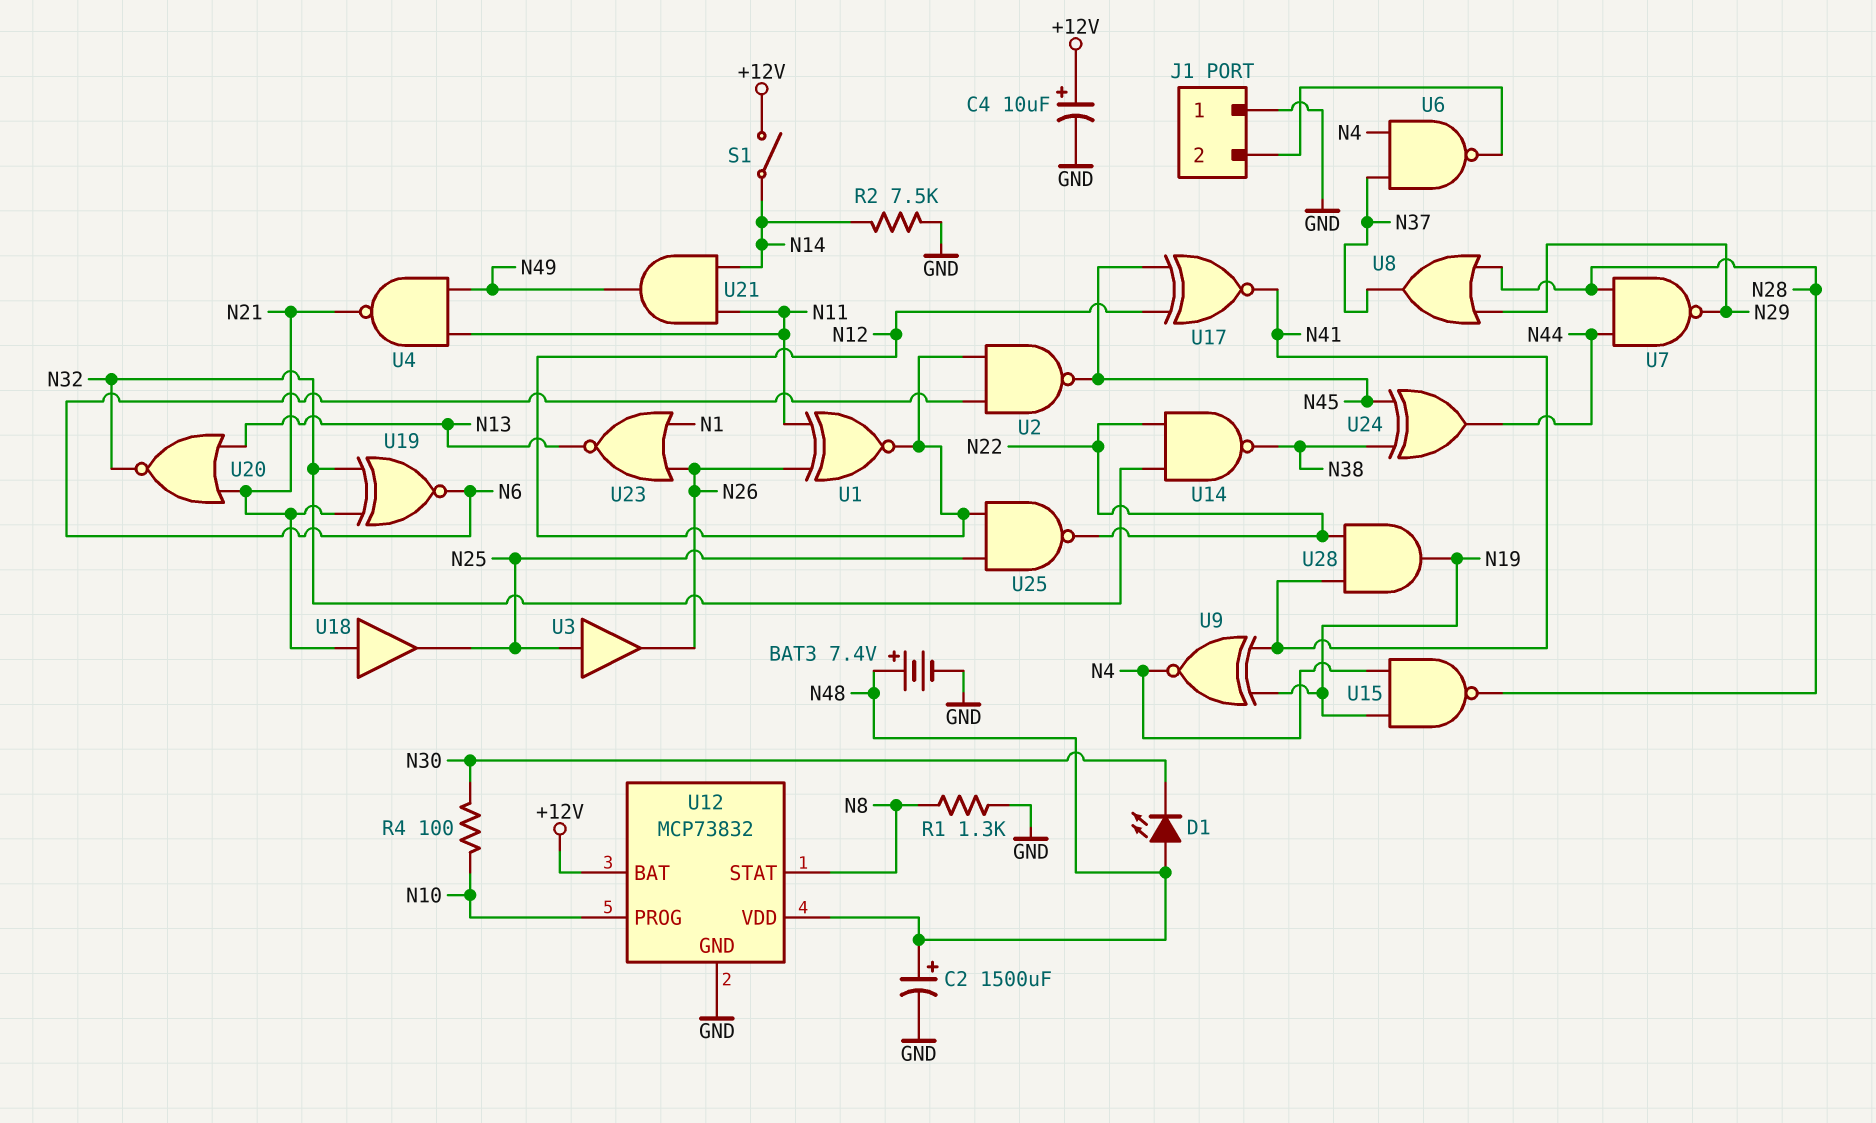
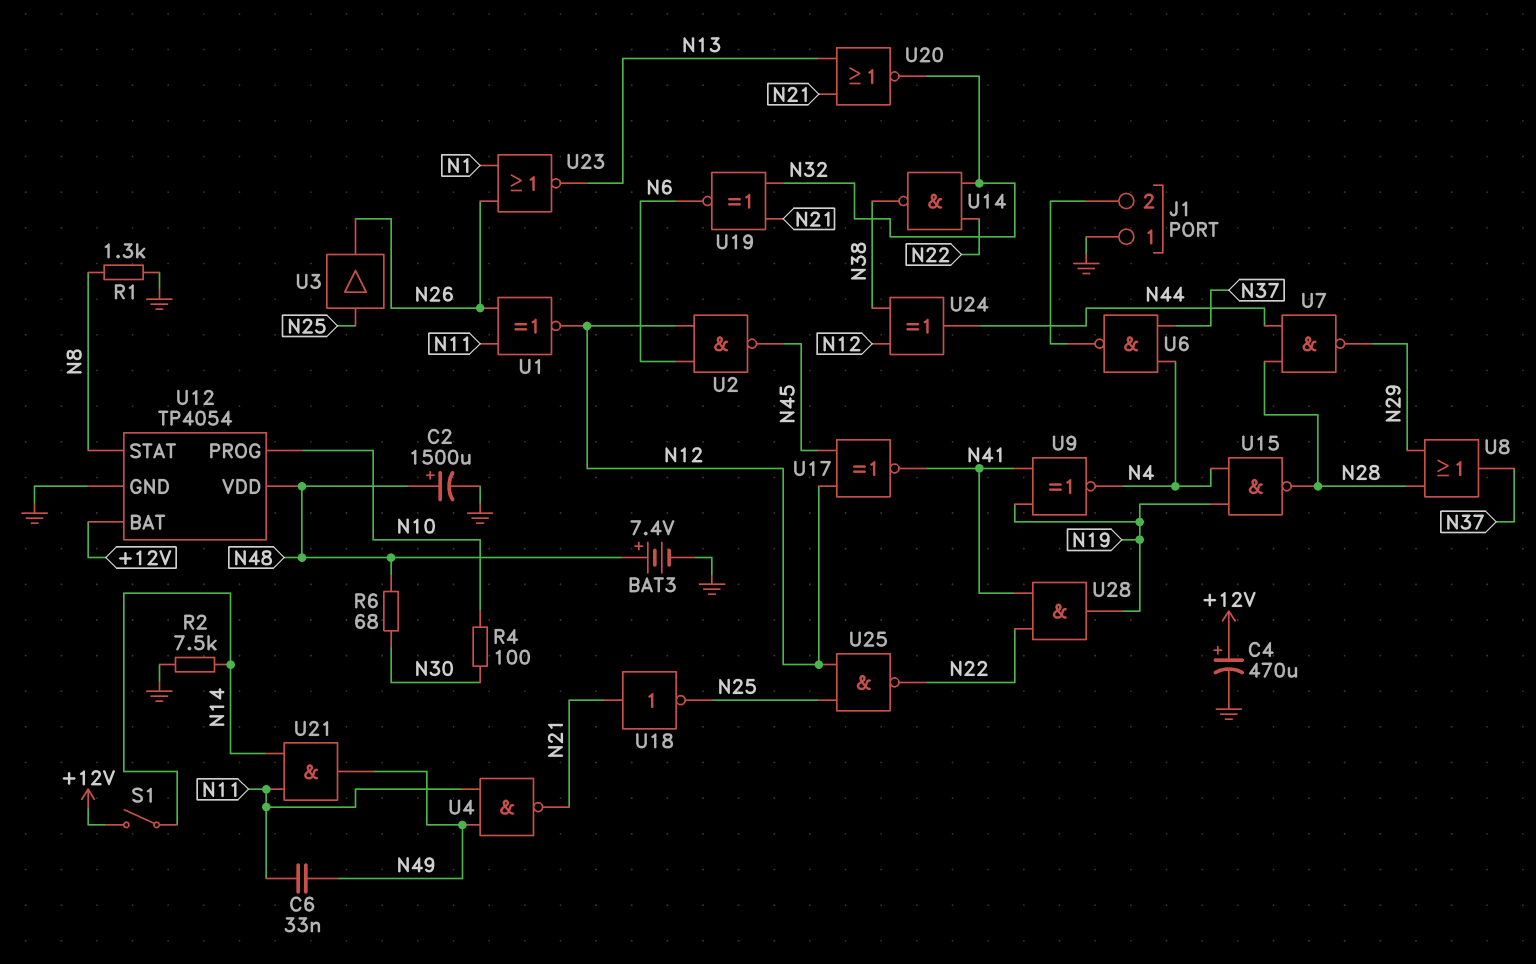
C4: 10uF (plus +12V, minus GND) -> 470uF (plus +12V, minus GND)
C6: none -> 33nF (N11, N49)
D1: LED (A N48, K N30) -> none
R6: none -> 68 (N30, N48)
U12: MCP73832 -> TP4054
U18: buffer (in N21, out N25) -> NOT (in N21, out N25)
U24: XOR (in N38, in N45, out N44) -> XOR (in N12, in N38, out N44)

